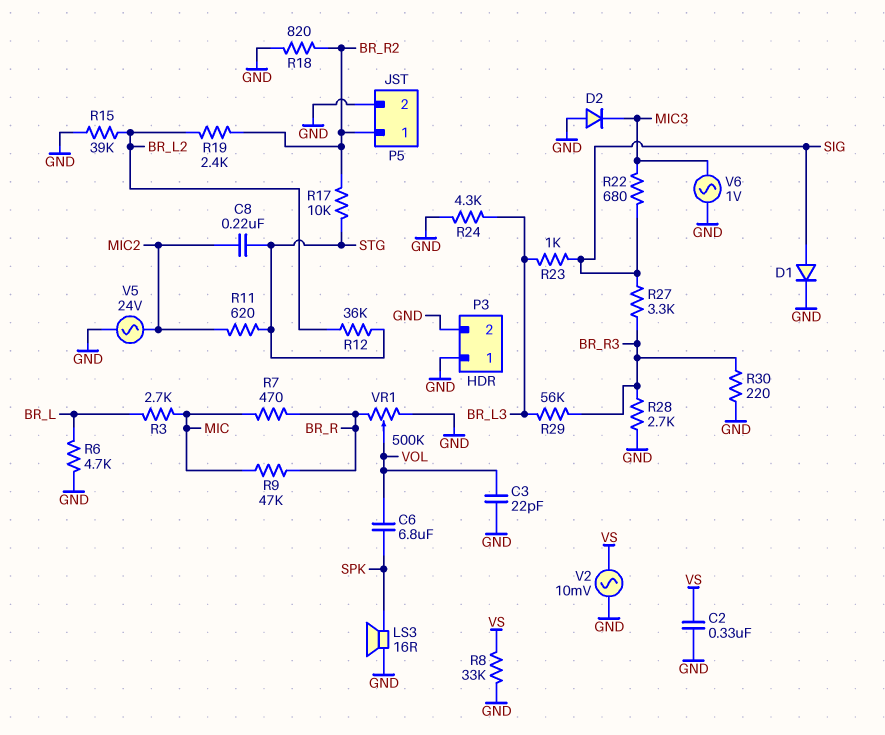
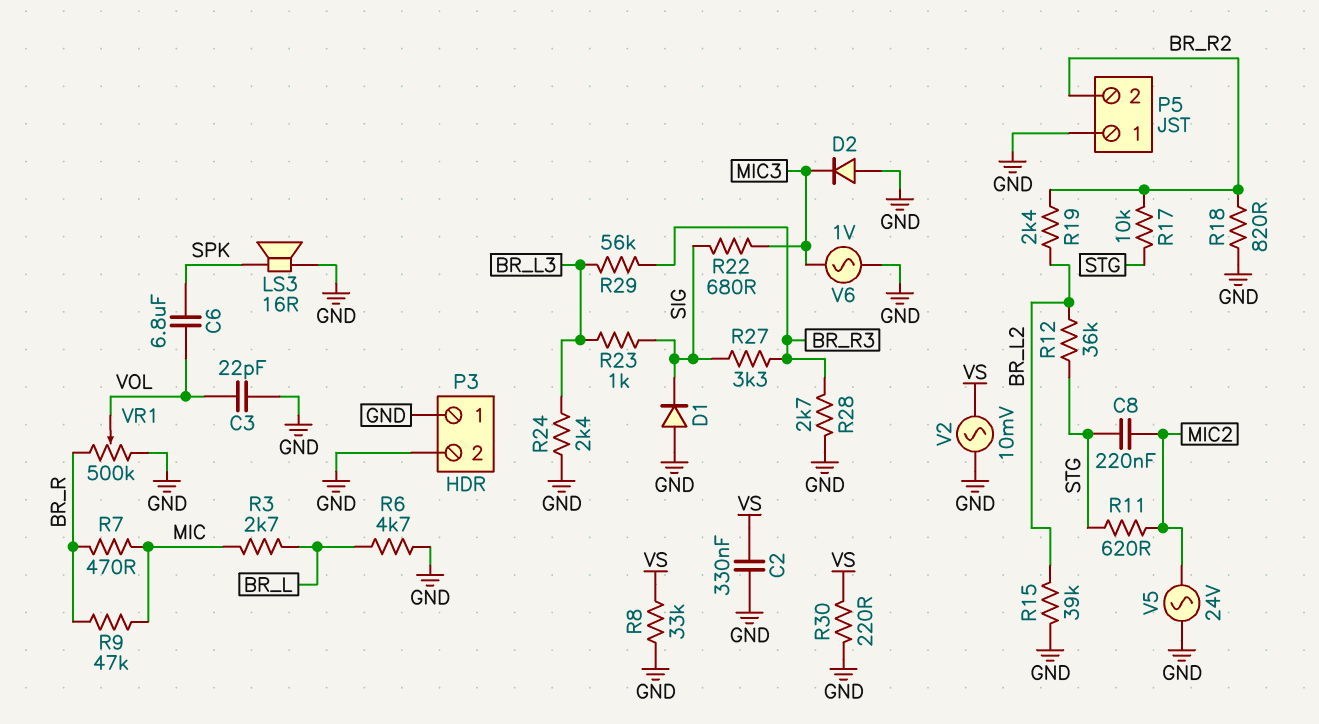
D1: diode (A SIG, K GND) -> diode (A GND, K SIG)
P5 pin 1: BR_R2 -> GND
P5 pin 2: GND -> BR_R2
R24: 4.3k (BR_L3, GND) -> 2.4k (BR_L3, GND)
R30: 220 (BR_R3, GND) -> 220 (GND, VS)

